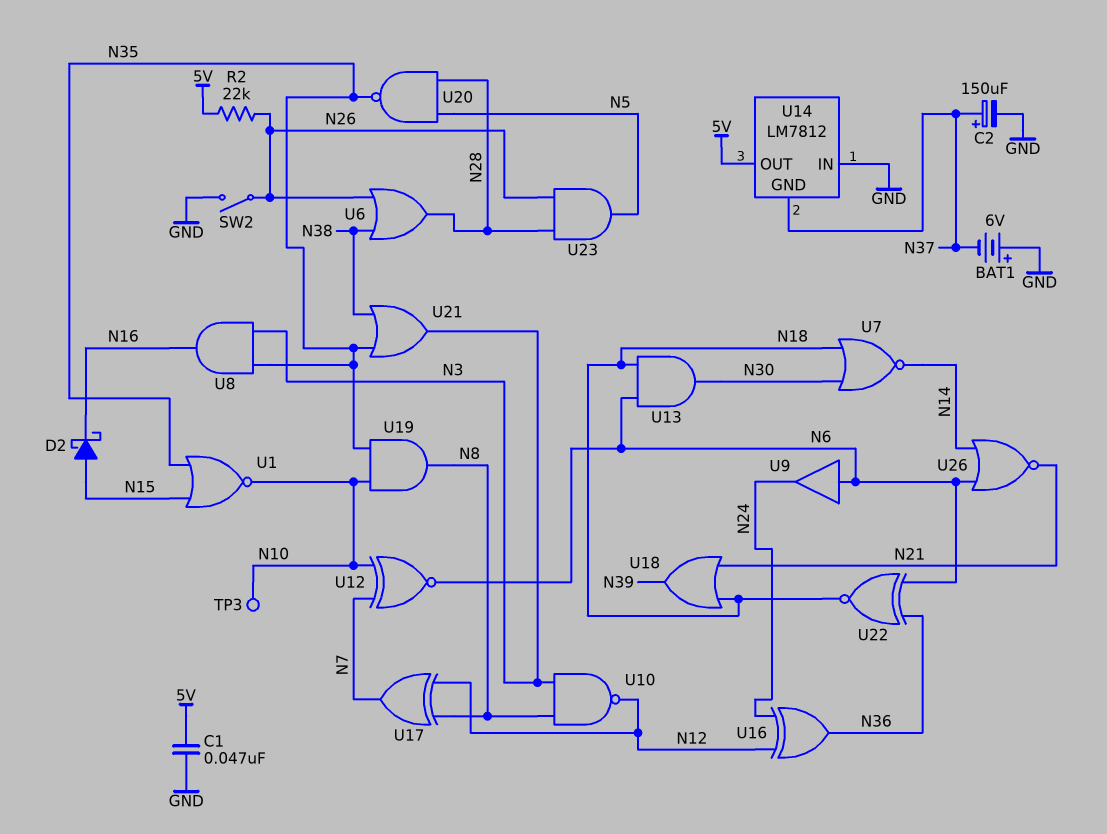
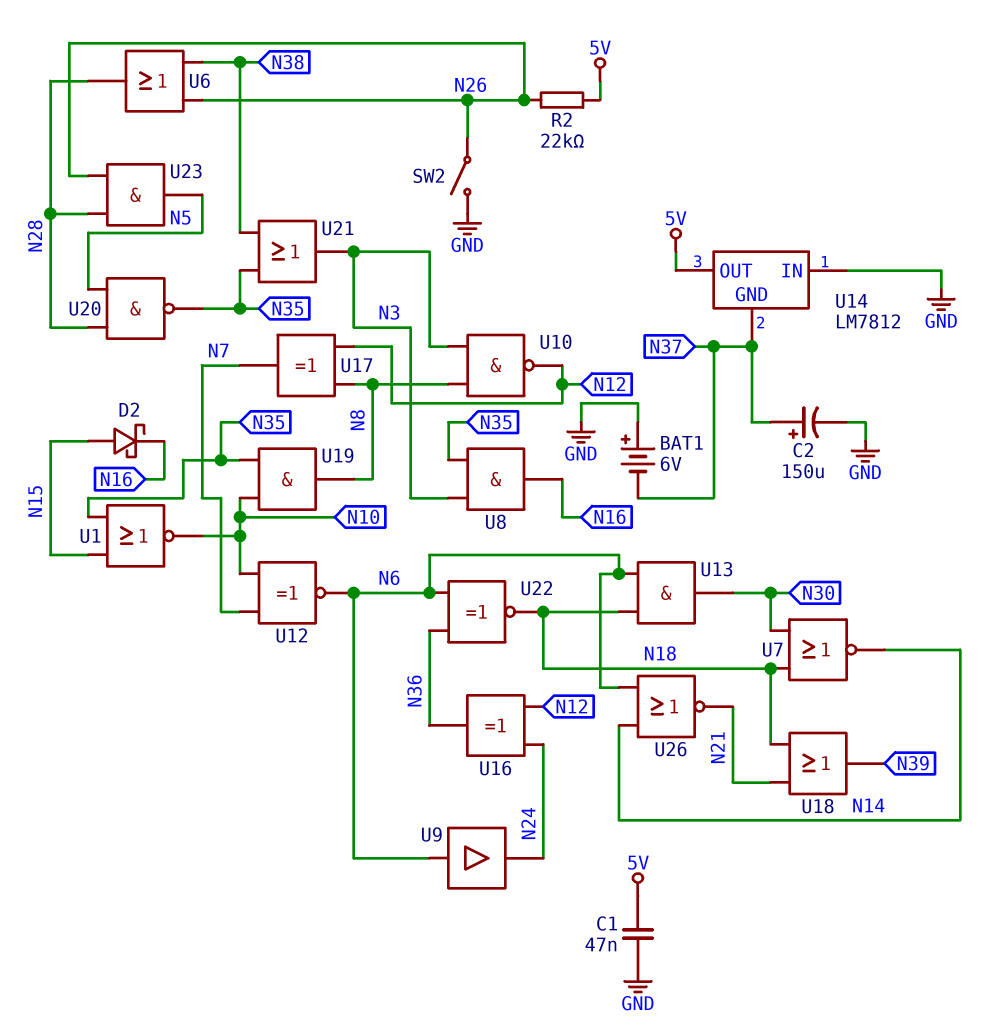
TP3: test point (N10) -> none

